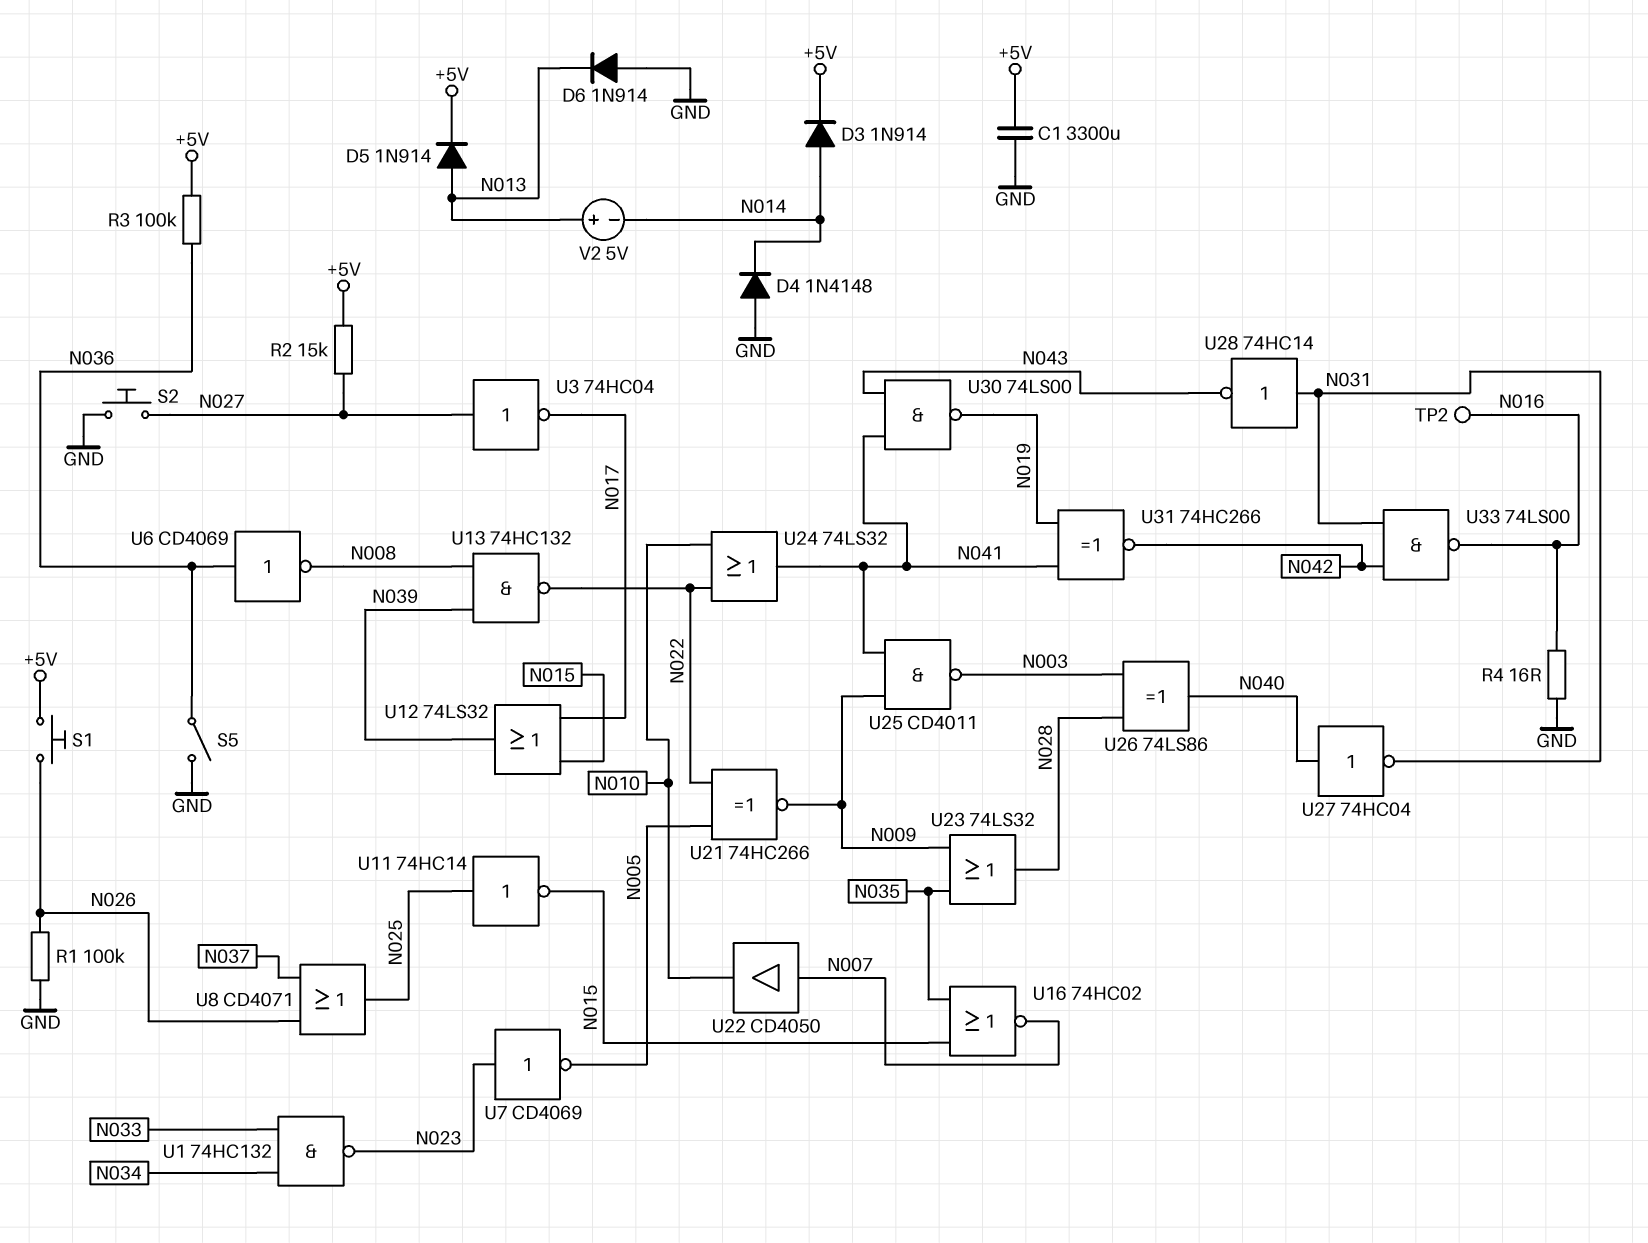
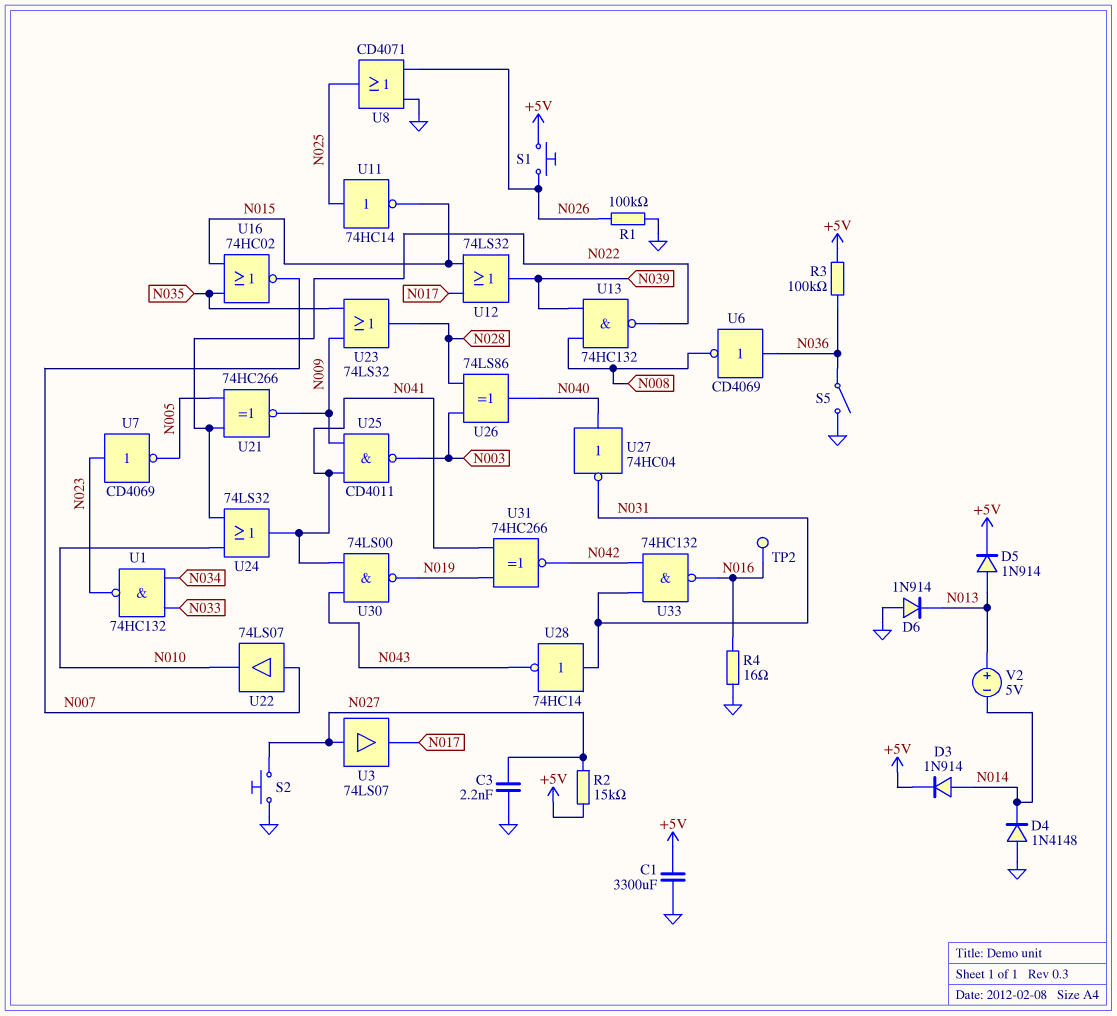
C3: none -> 2.2nF (GND, N027)
U3: NOT 74HC04 (in N027, out N017) -> buffer 74LS07 (in N027, out N017)
U8: OR CD4071 (in N026, in N037, out N025) -> OR CD4071 (in GND, in N026, out N025)
U22: buffer CD4050 (in N007, out N010) -> buffer 74LS07 (in N007, out N010)
U33: NAND 74LS00 (in N031, in N042, out N016) -> NAND 74HC132 (in N031, in N042, out N016)

